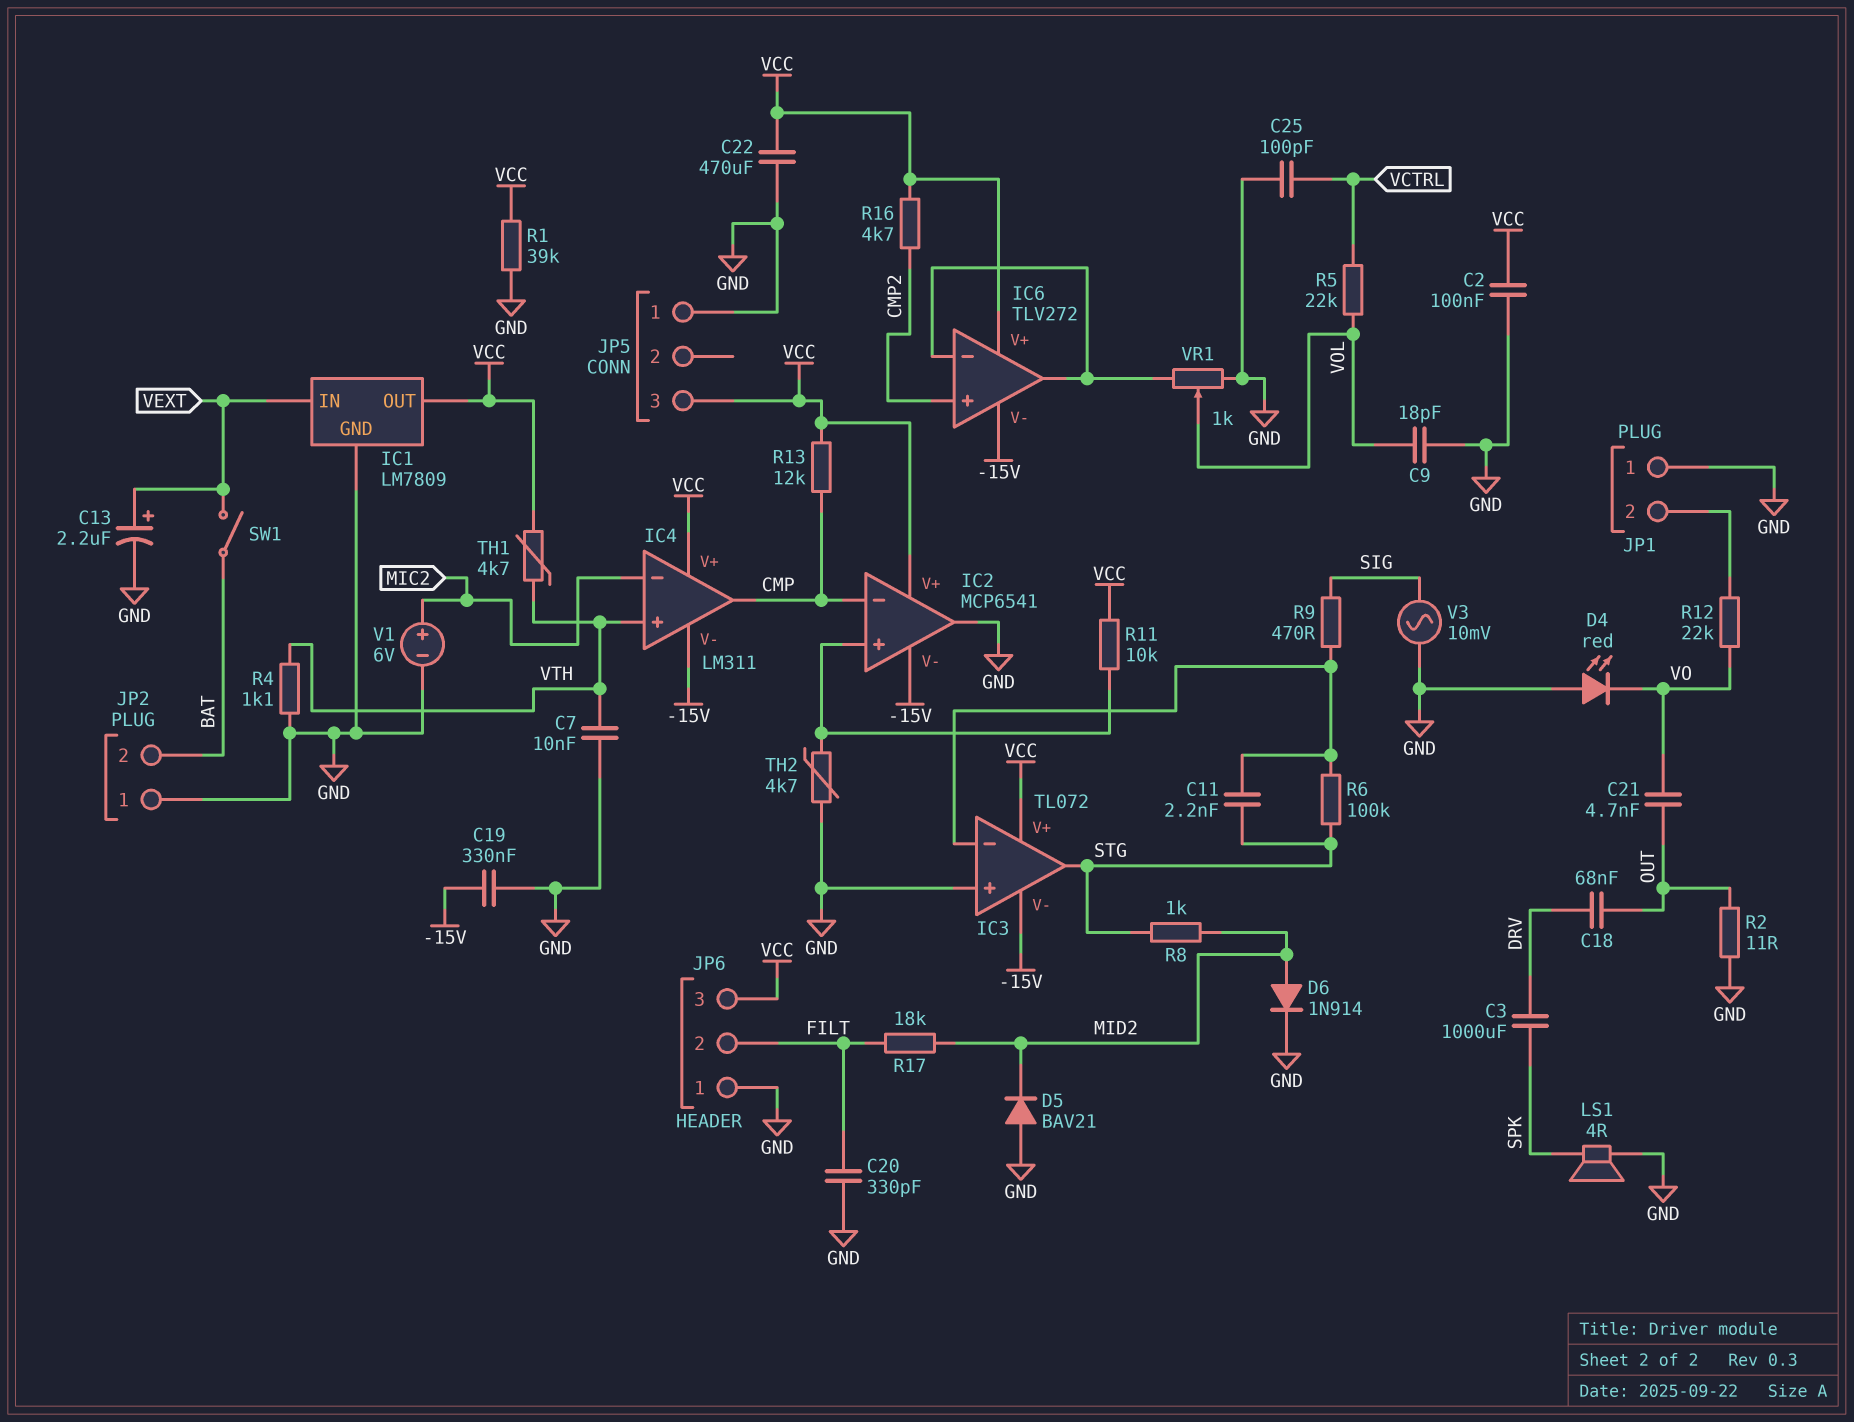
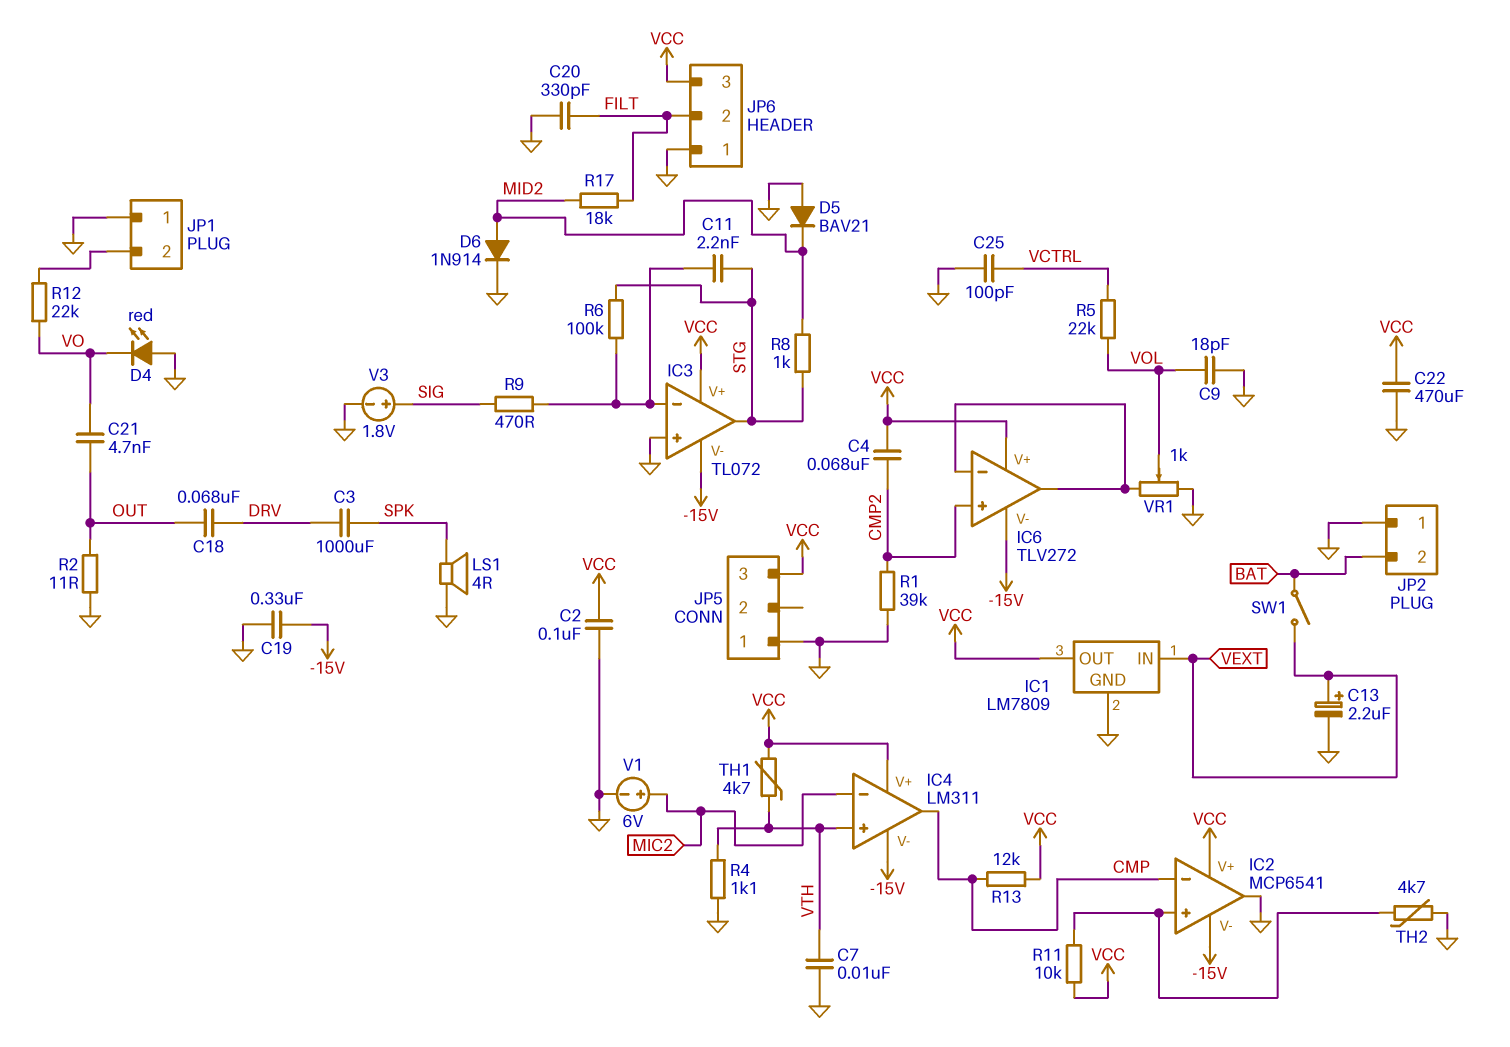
C4: none -> 68nF (CMP2, VCC)
R1: 39k (GND, VCC) -> 39k (CMP2, GND)
R16: 4.7k (CMP2, VCC) -> none
V3: AC 10mV (GND, SIG) -> 1.8V (plus SIG, minus GND)

